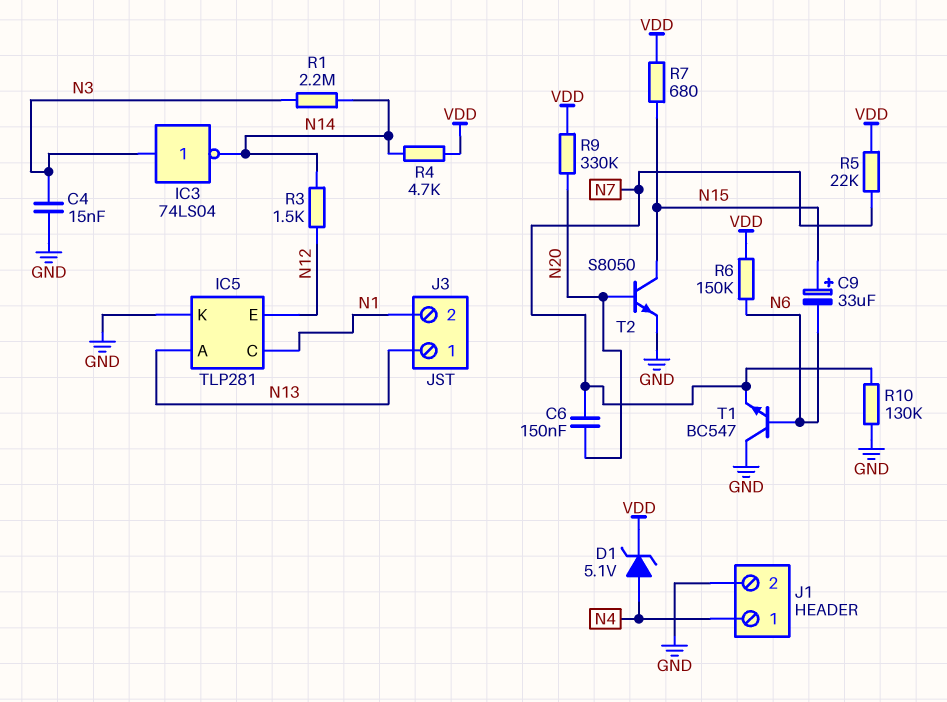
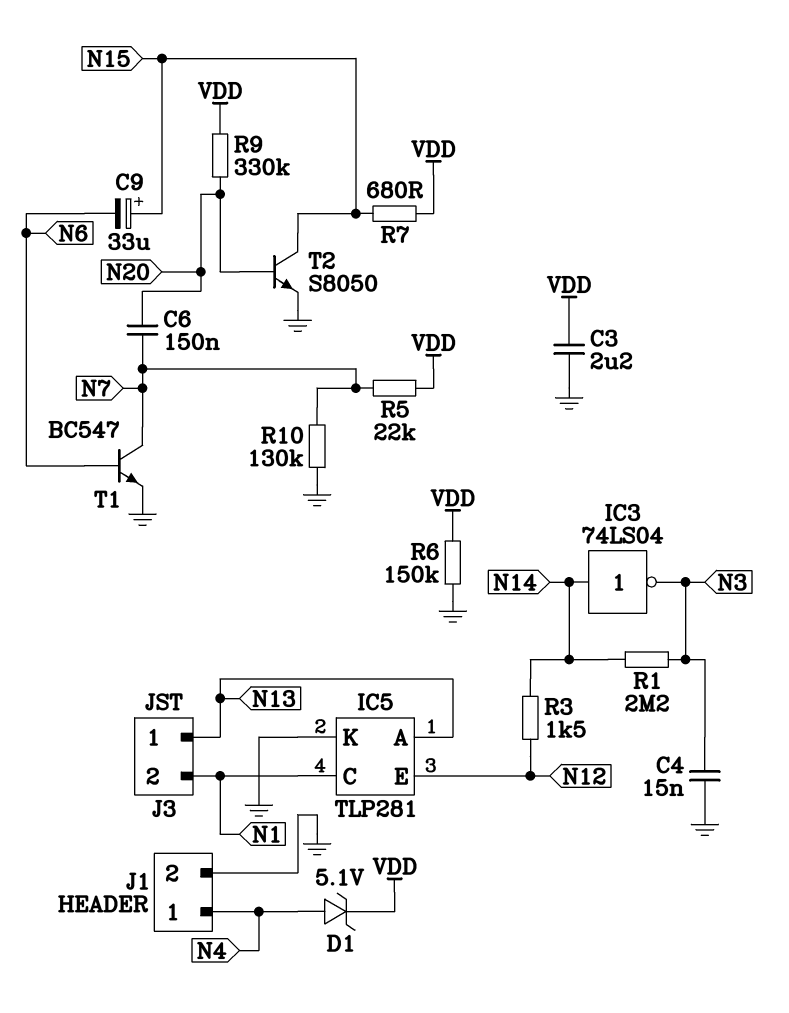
C3: none -> 2.2uF (GND, VDD)
IC3: NOT 74LS04 (in N3, out N14) -> NOT 74LS04 (in N14, out N3)
R4: 4.7k (N14, VDD) -> none
R6: 150k (N6, VDD) -> 150k (GND, VDD)
T1: NPN BC547 (B N6, C GND, E N7) -> NPN BC547 (B N6, C N7, E GND)

